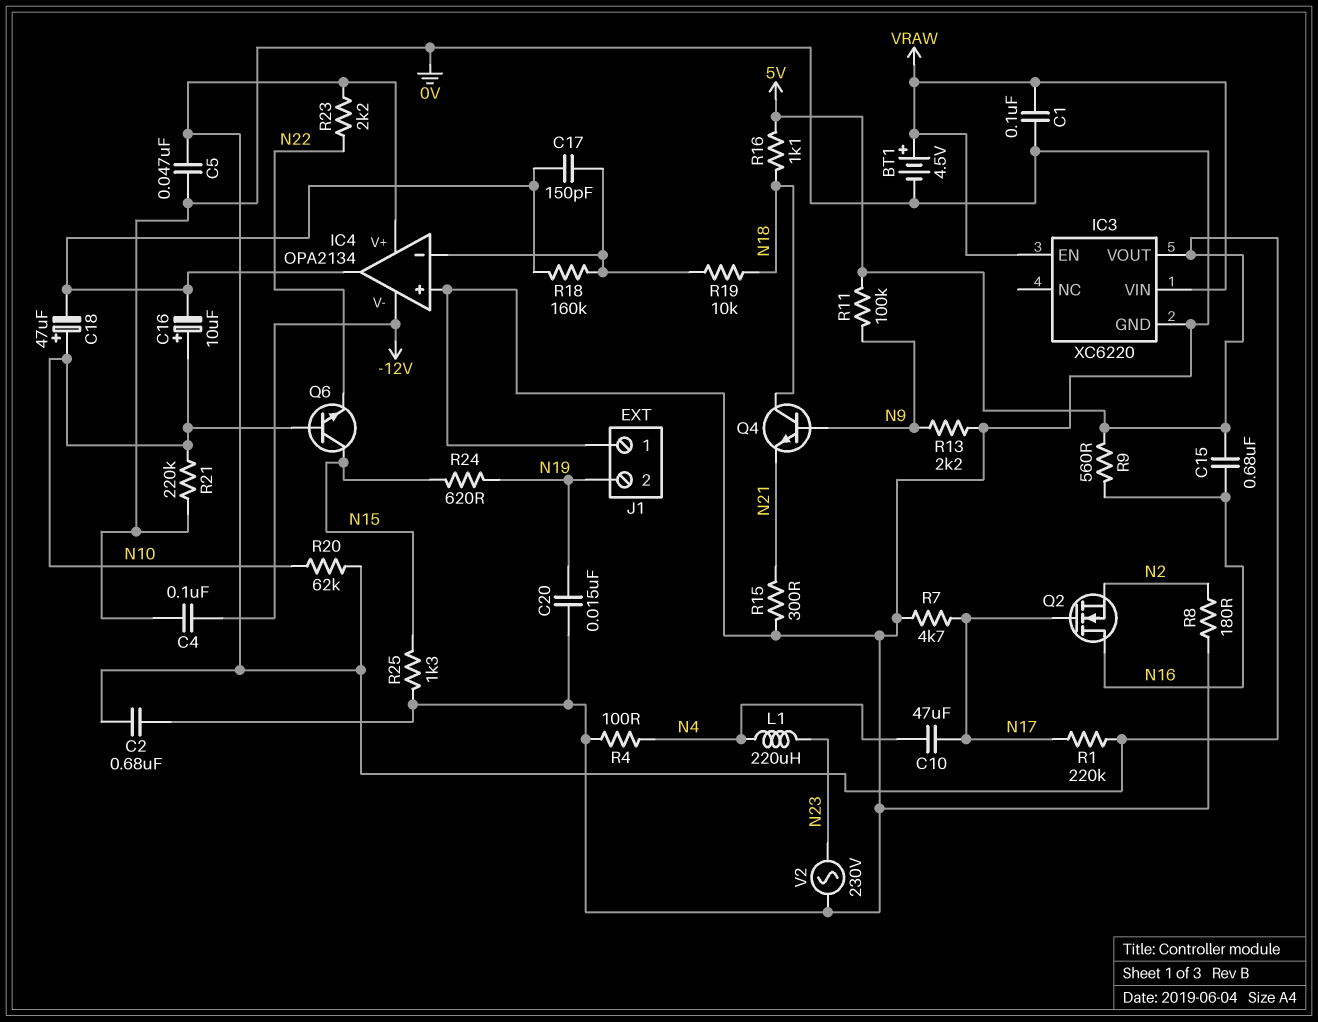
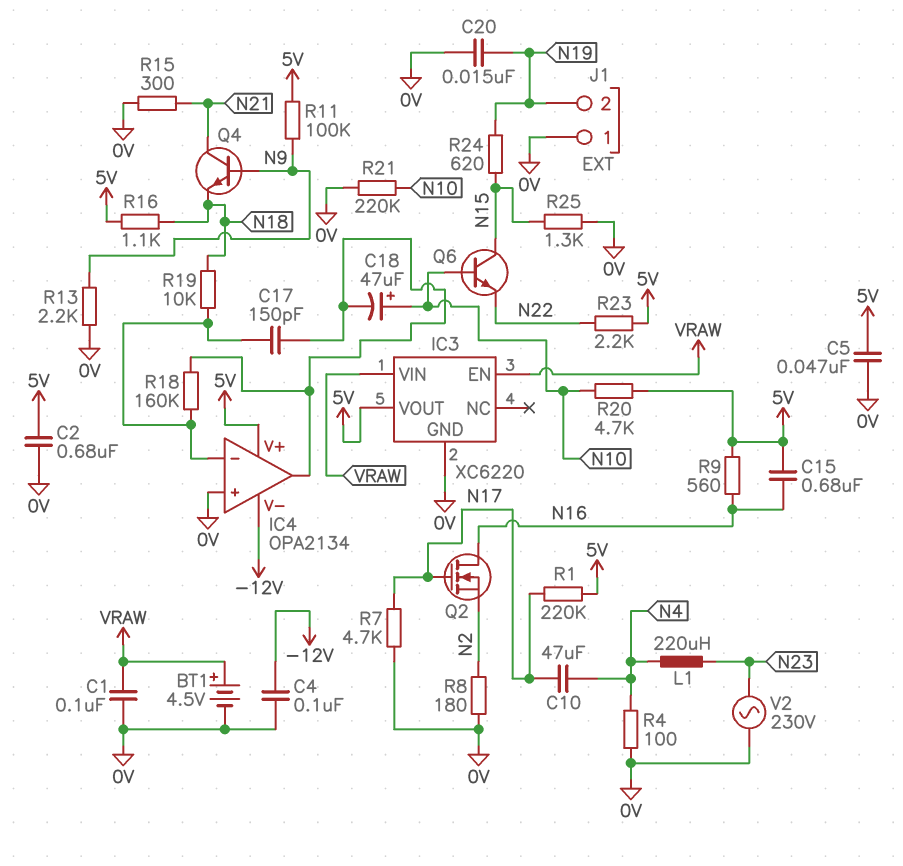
C16: 10uF (plus N10, minus IC4/out) -> none
Q4: NPN (B N9, C N18, E N21) -> NPN (B N9, C N21, E N18)
R20: 62k (5V, N10) -> 4.7k (5V, N10)

